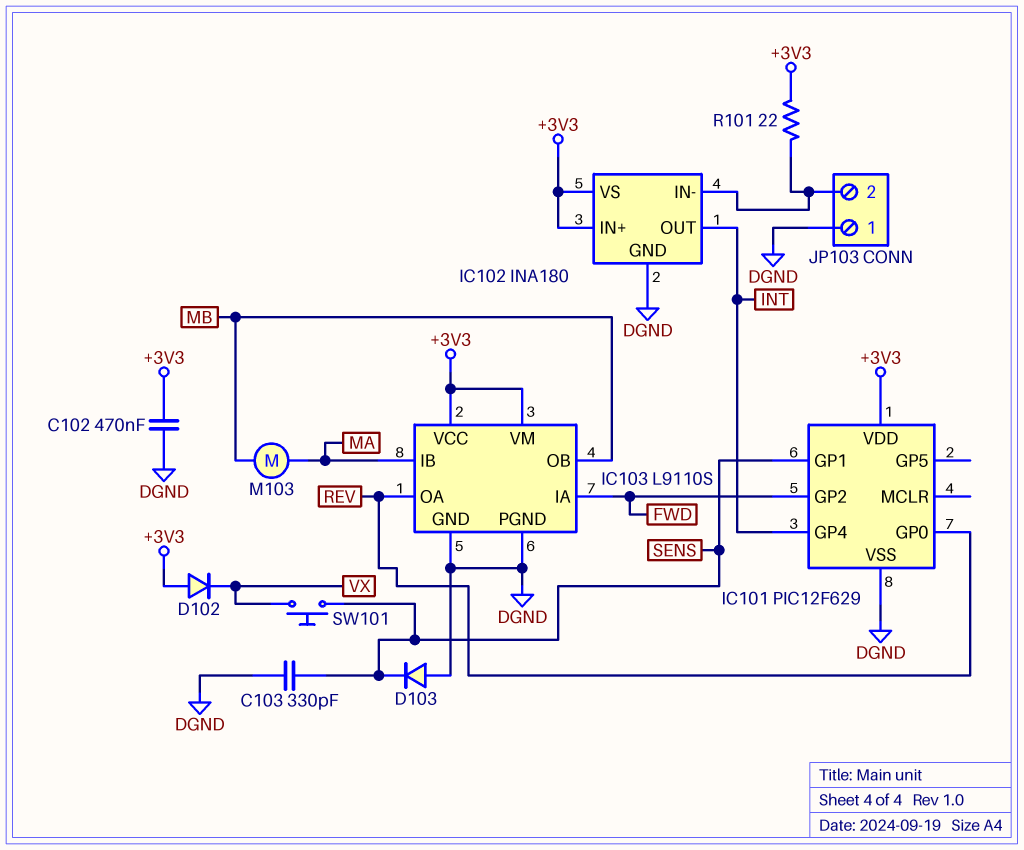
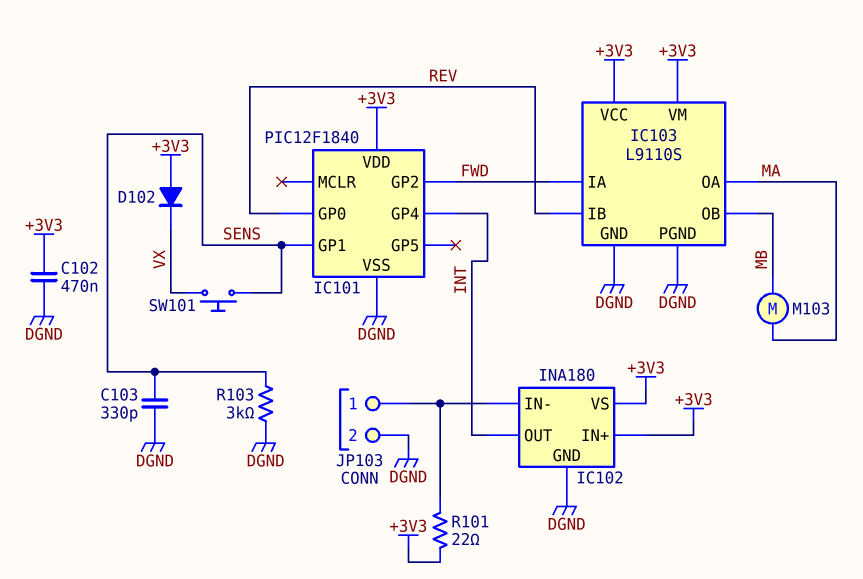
D103: diode (A DGND, K SENS) -> none
IC101: PIC12F629 -> PIC12F1840
IC103 pin IB: MA -> REV
IC103 pin OA: REV -> MA
JP103 pin 1: DGND -> IC102/IN-
JP103 pin 2: IC102/IN- -> DGND
R103: none -> 3k (DGND, SENS)

